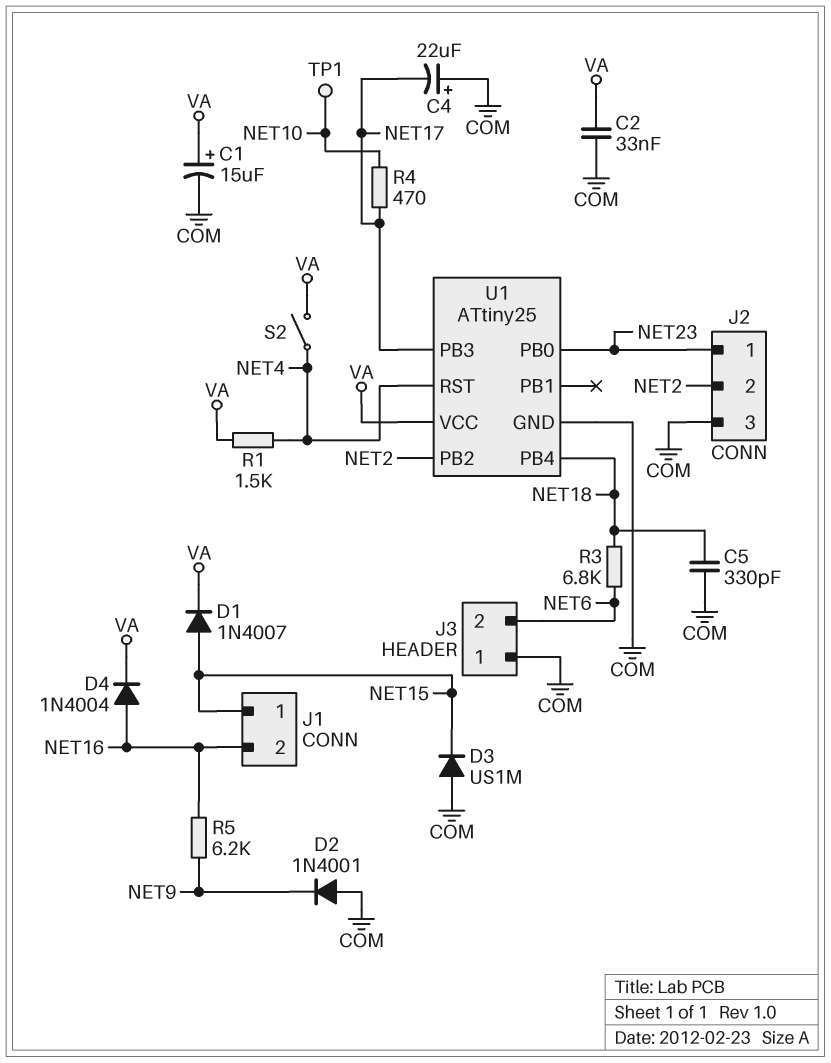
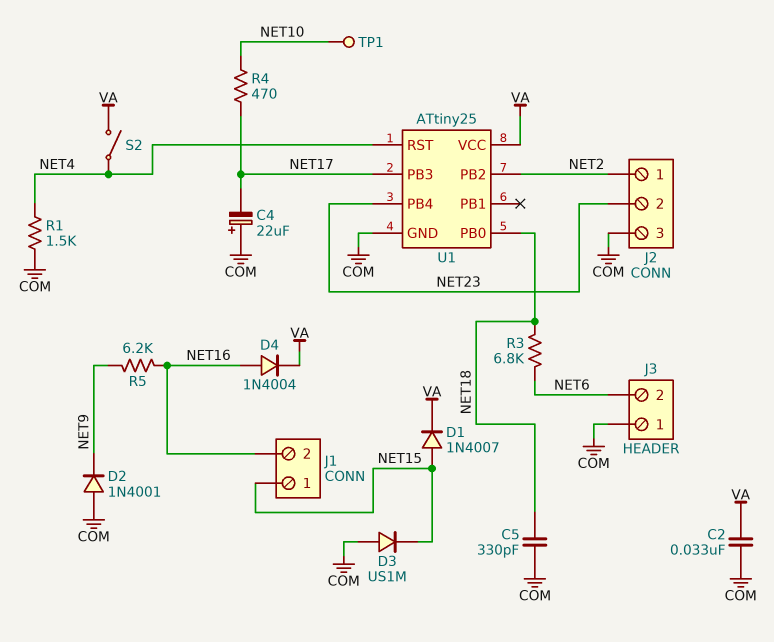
C1: 15uF (plus VA, minus COM) -> none
J2 pin 1: NET23 -> NET2
J2 pin 2: NET2 -> NET23
R1: 1.5k (NET4, VA) -> 1.5k (COM, NET4)
U1 pin PB0: NET23 -> NET18
U1 pin PB4: NET18 -> NET23

